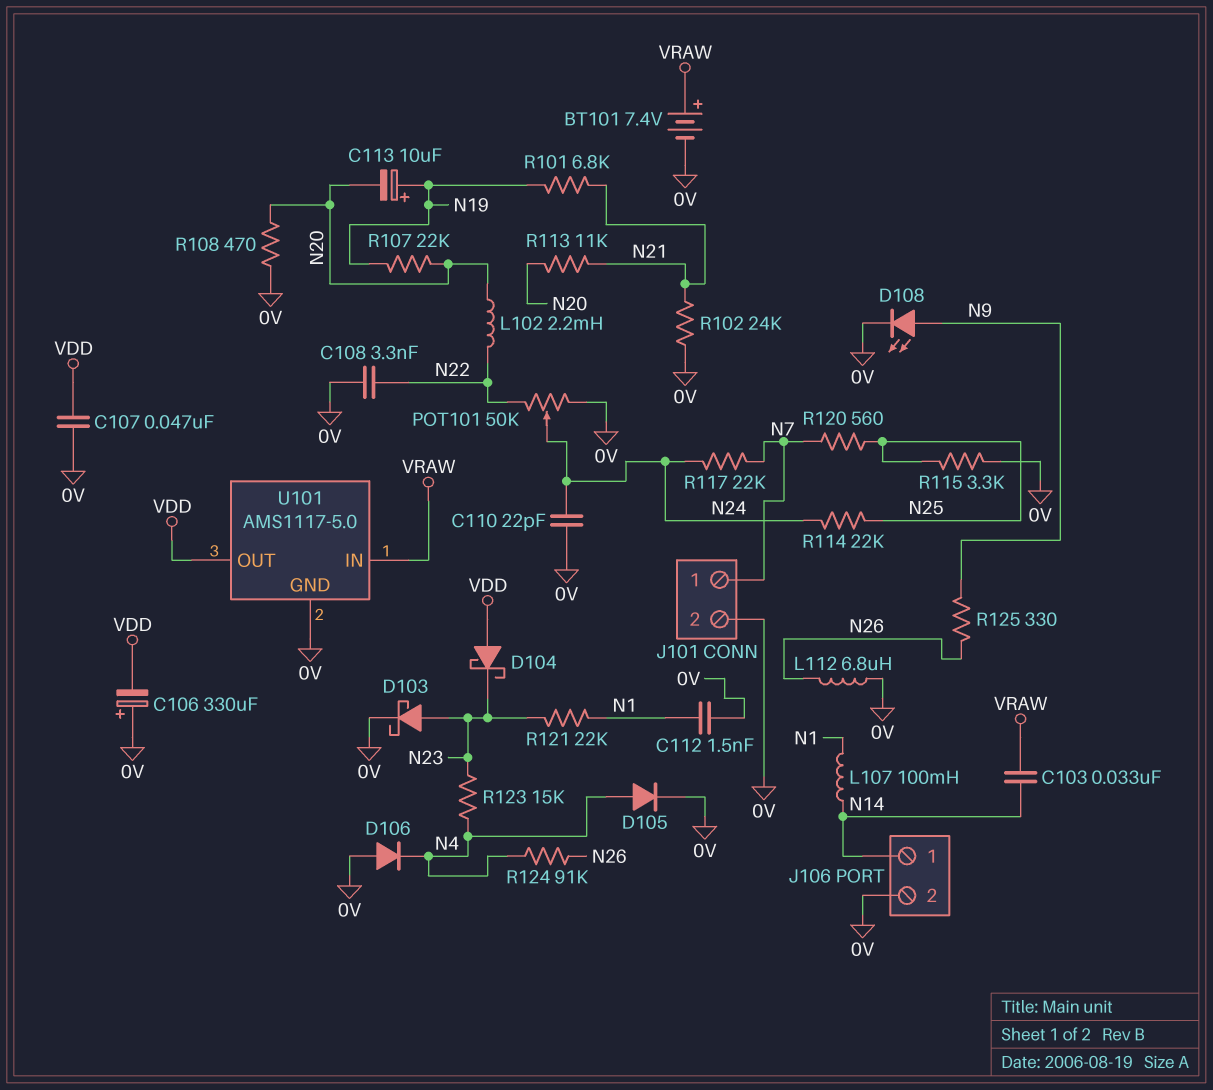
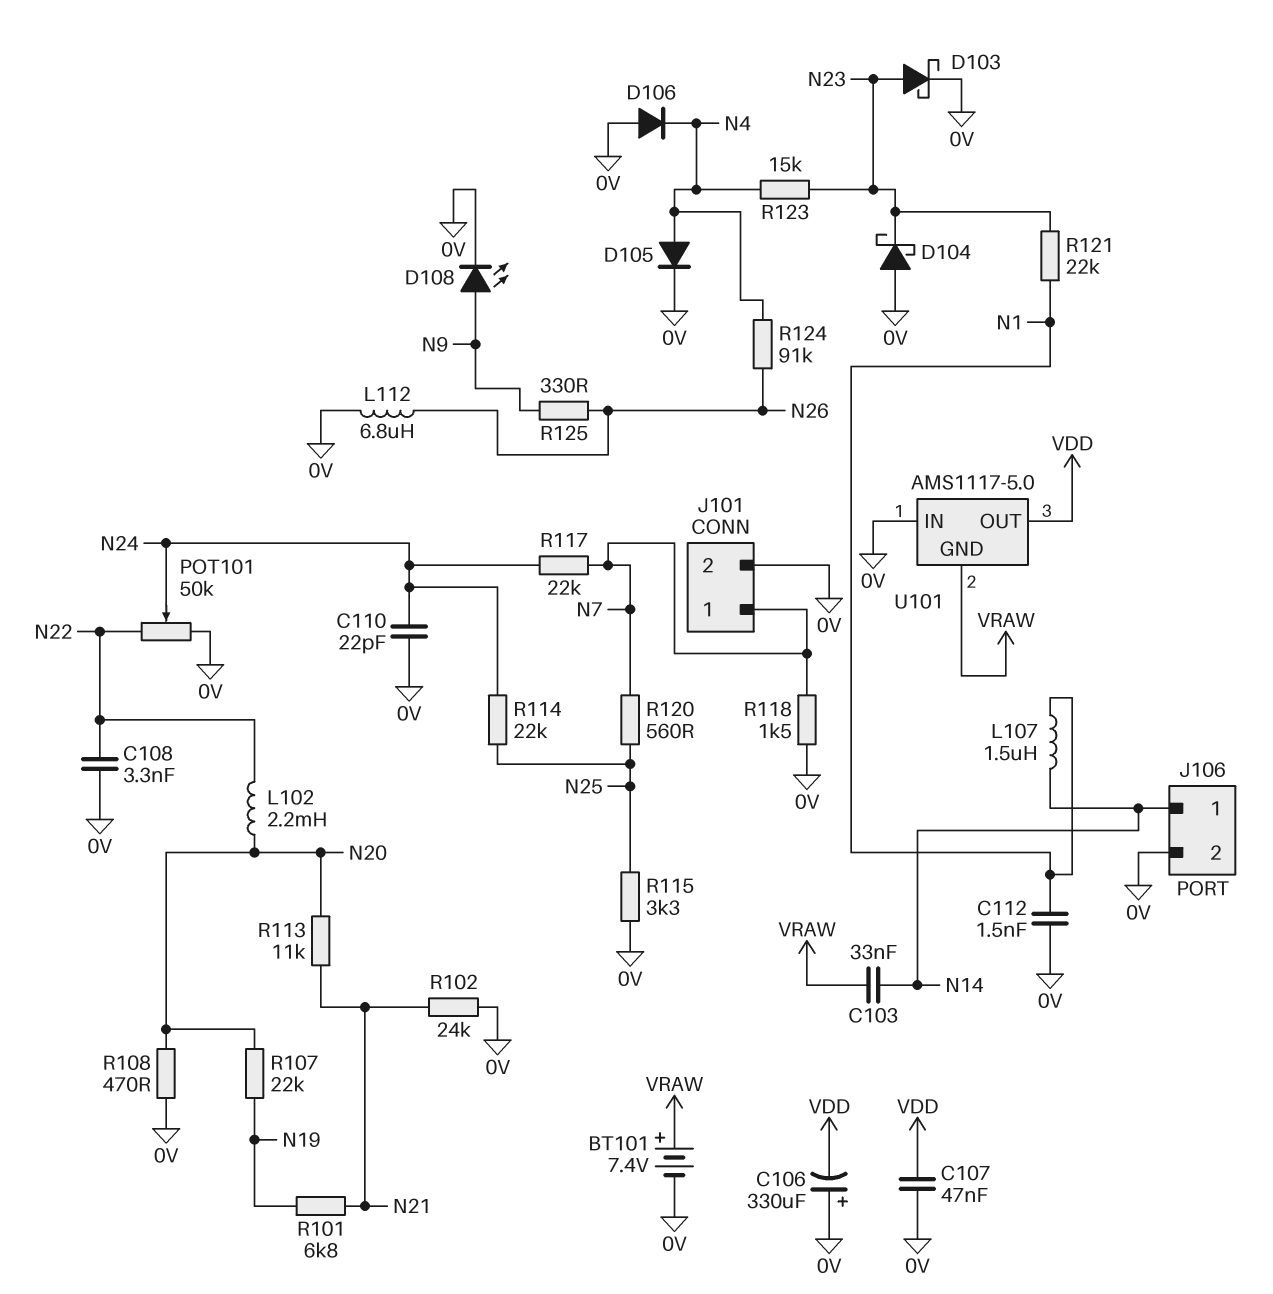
C113: 10uF (plus N19, minus N20) -> none
D104: schottky (A VDD, K N23) -> schottky (A 0V, K N23)
L107: 100mH (N1, N14) -> 1.5uH (N1, N14)
R118: none -> 1.5k (0V, N7)
U101 pin GND: 0V -> VRAW
U101 pin IN: VRAW -> 0V

